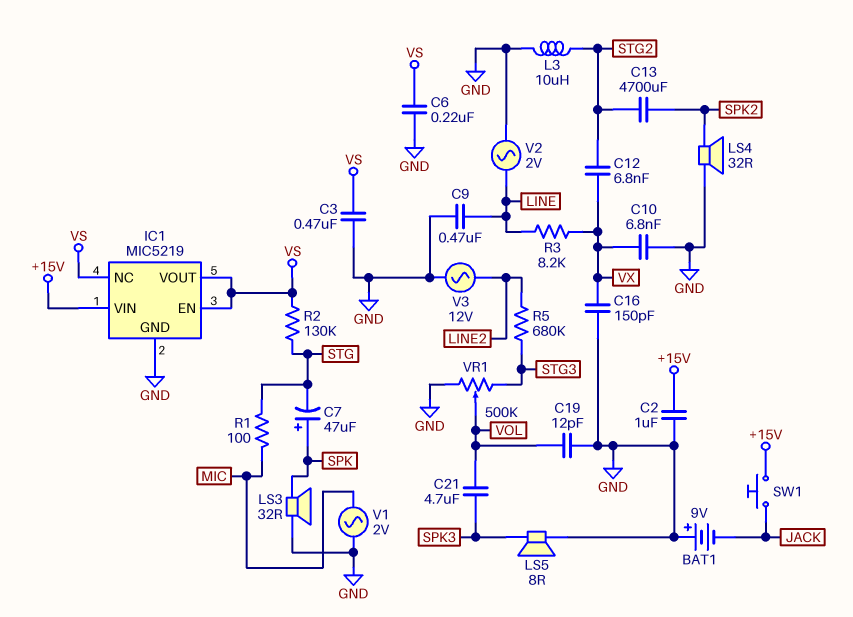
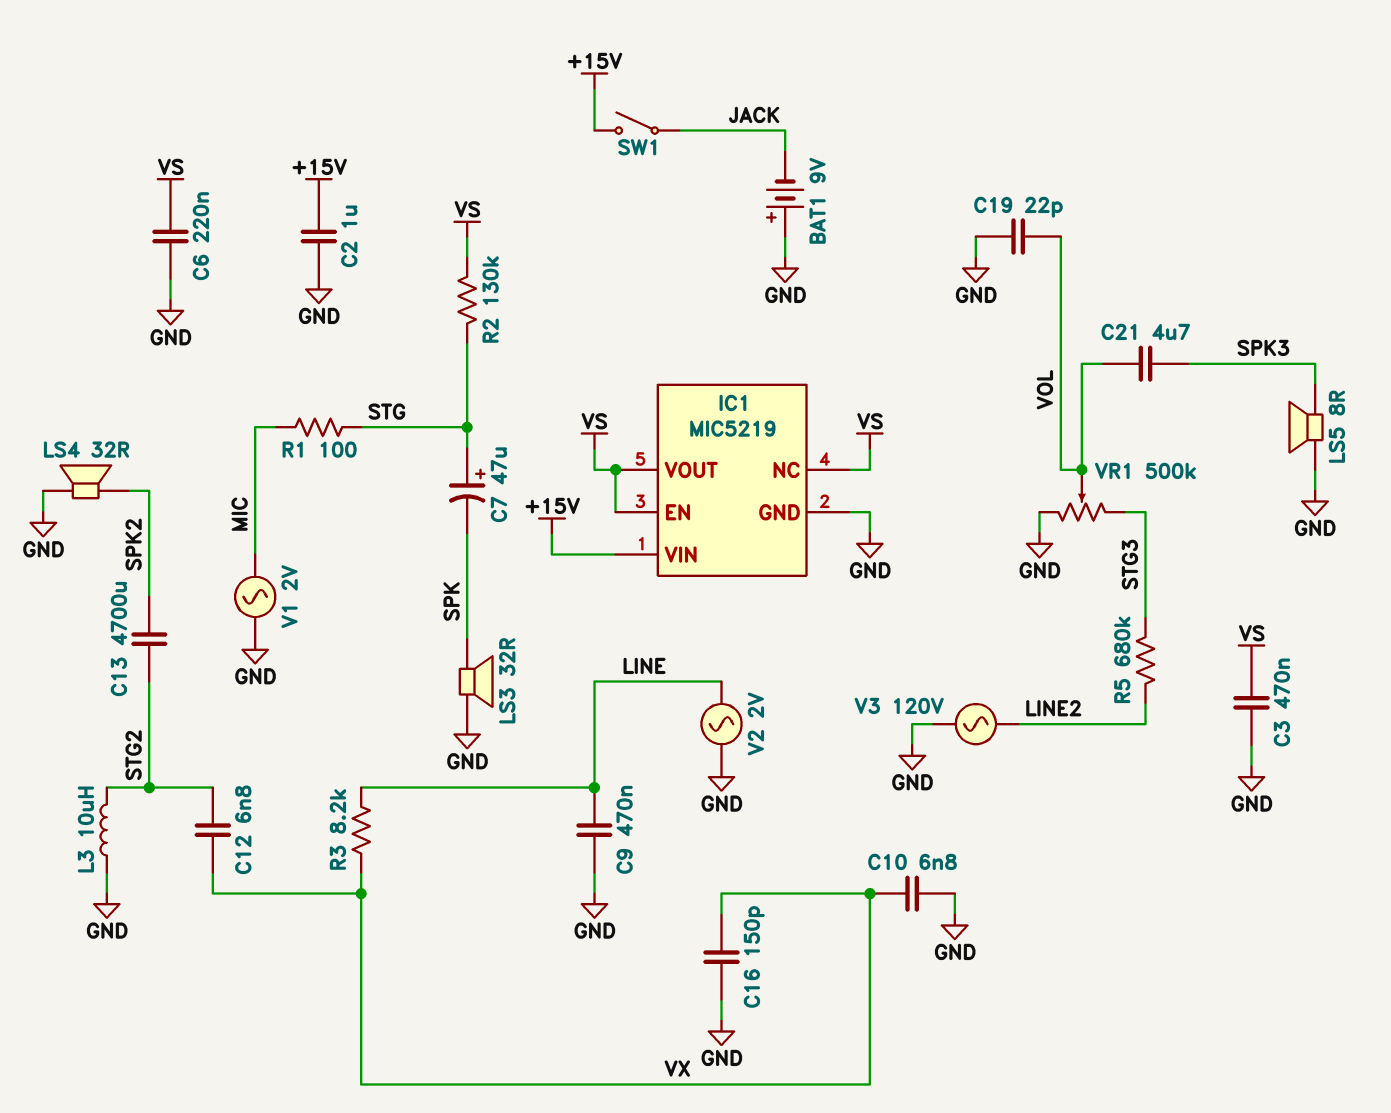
C7: 47uF (plus SPK, minus STG) -> 47uF (plus STG, minus SPK)
C19: 12pF (GND, VOL) -> 22pF (GND, VOL)
SW1: button (+15V, JACK) -> switch (+15V, JACK)
V3: AC 12V (GND, LINE2) -> AC 120V (GND, LINE2)

